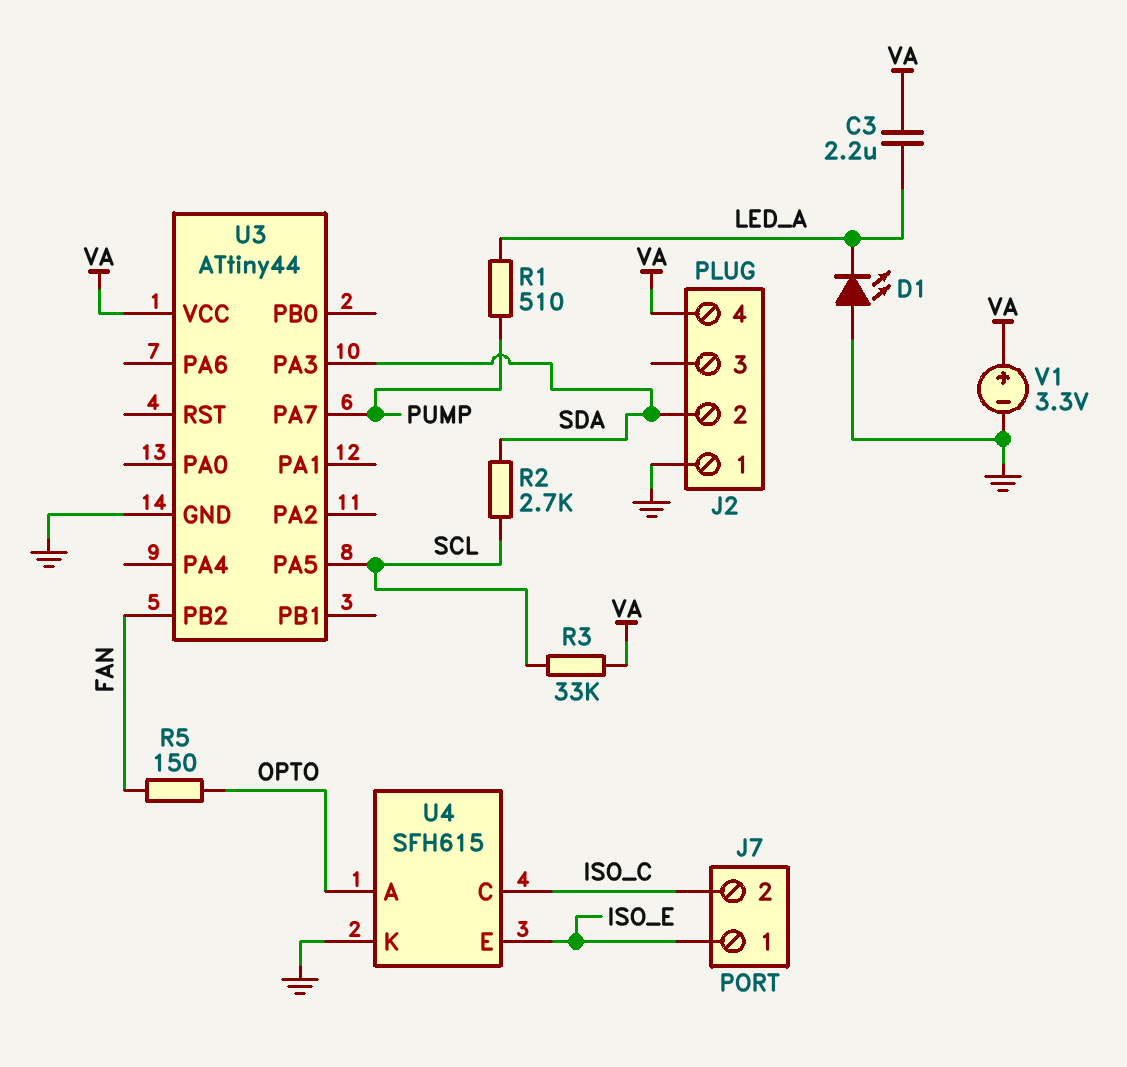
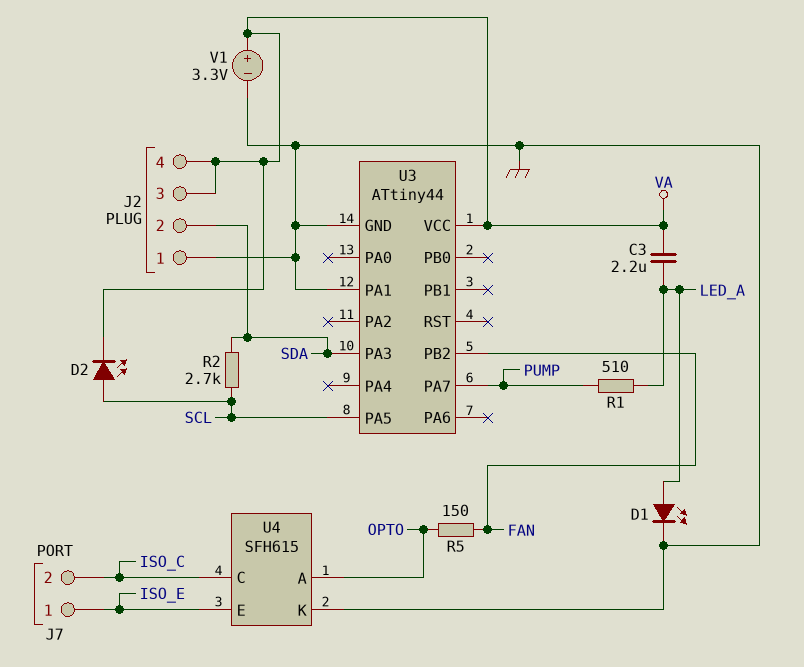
D1: LED (A GND, K LED_A) -> LED (A LED_A, K GND)
D2: none -> LED (A SCL, K VA)
J2 pin 3: none -> VA
R3: 33k (SCL, VA) -> none
U3 pin PA1: none -> GND

